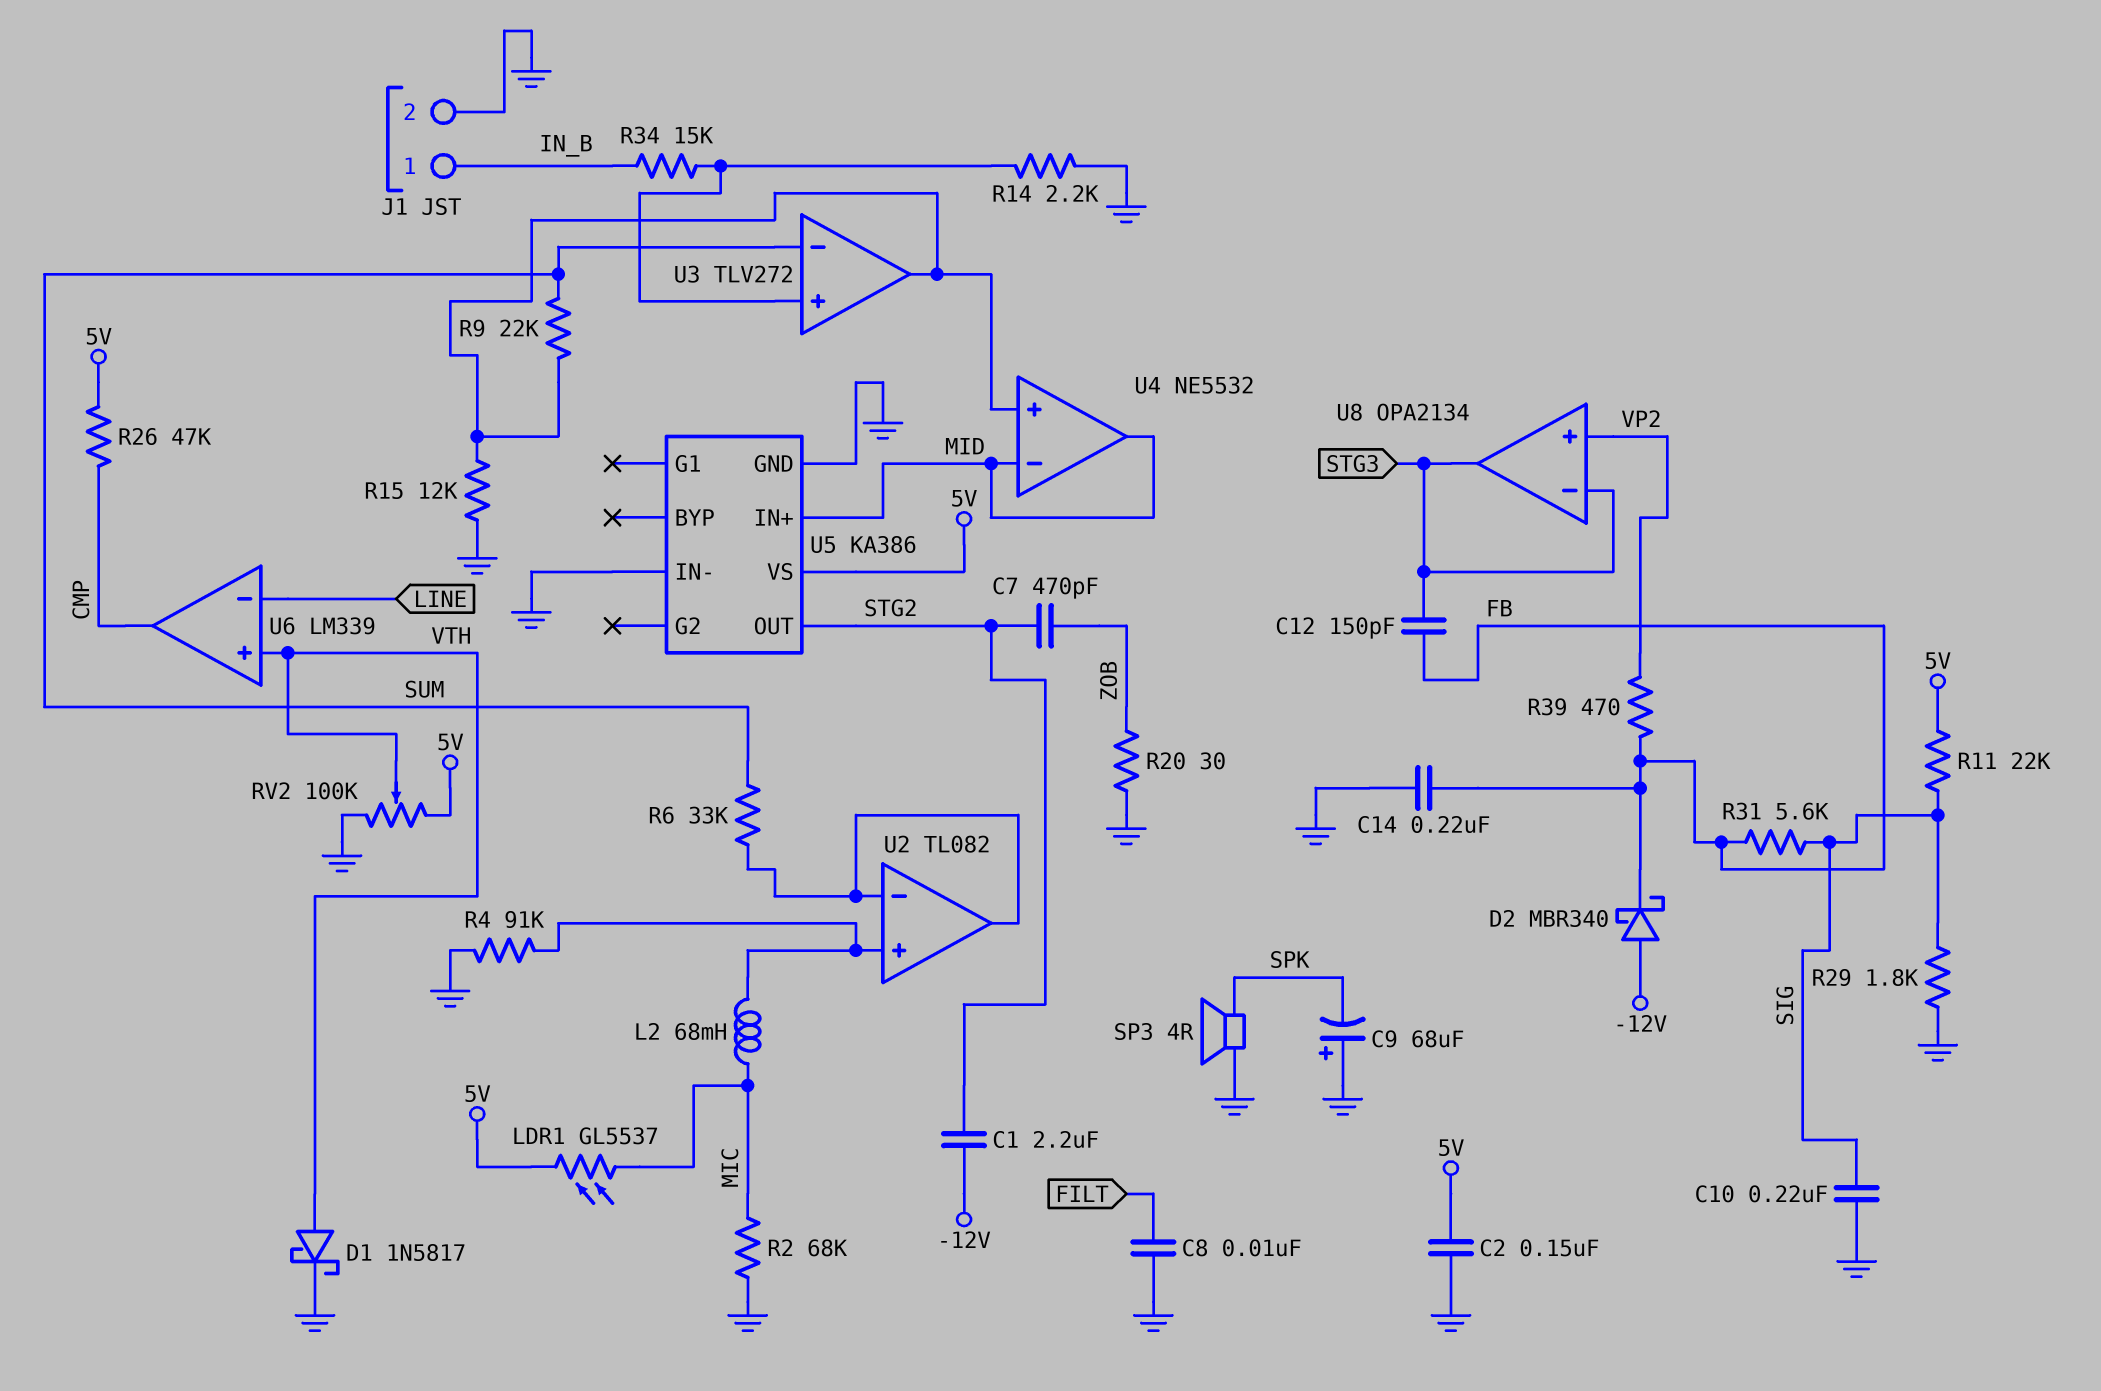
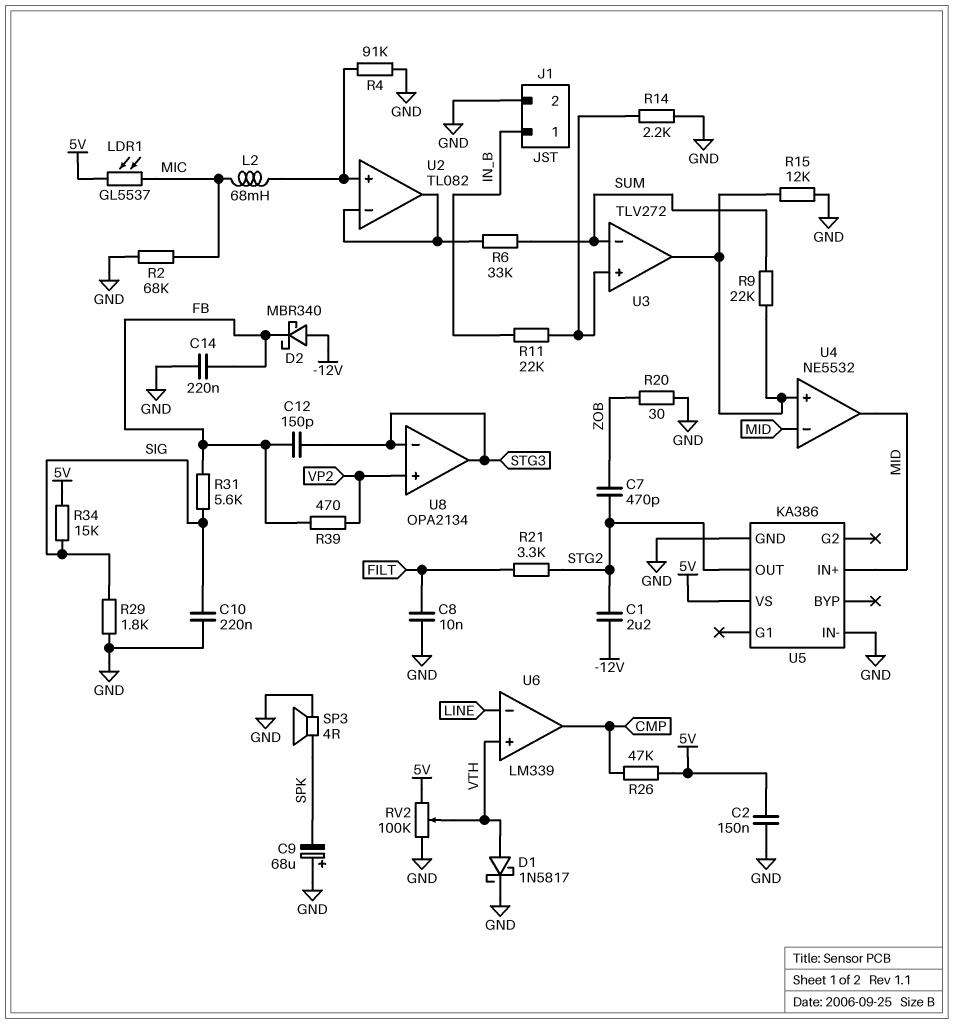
R11: 22k (5V, SIG) -> 22k (IN_B, U3/in+)
R21: none -> 3.3k (FILT, STG2)
R34: 15k (IN_B, U3/in+) -> 15k (5V, SIG)

